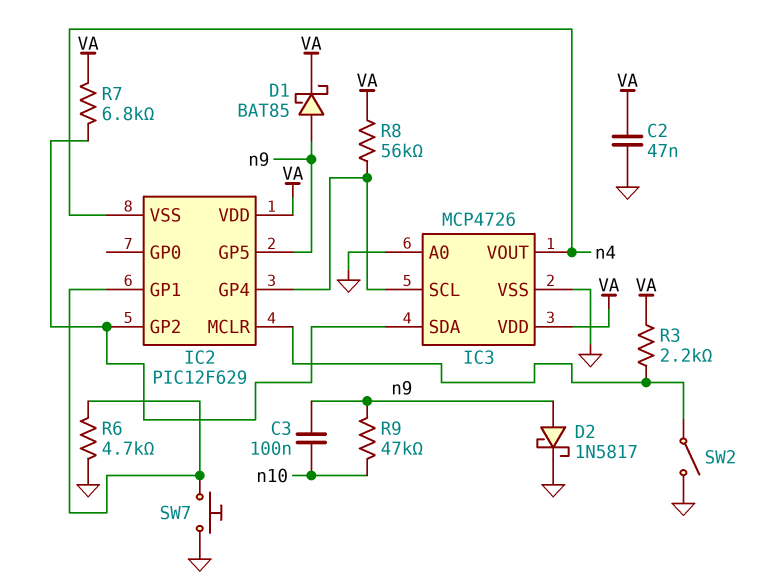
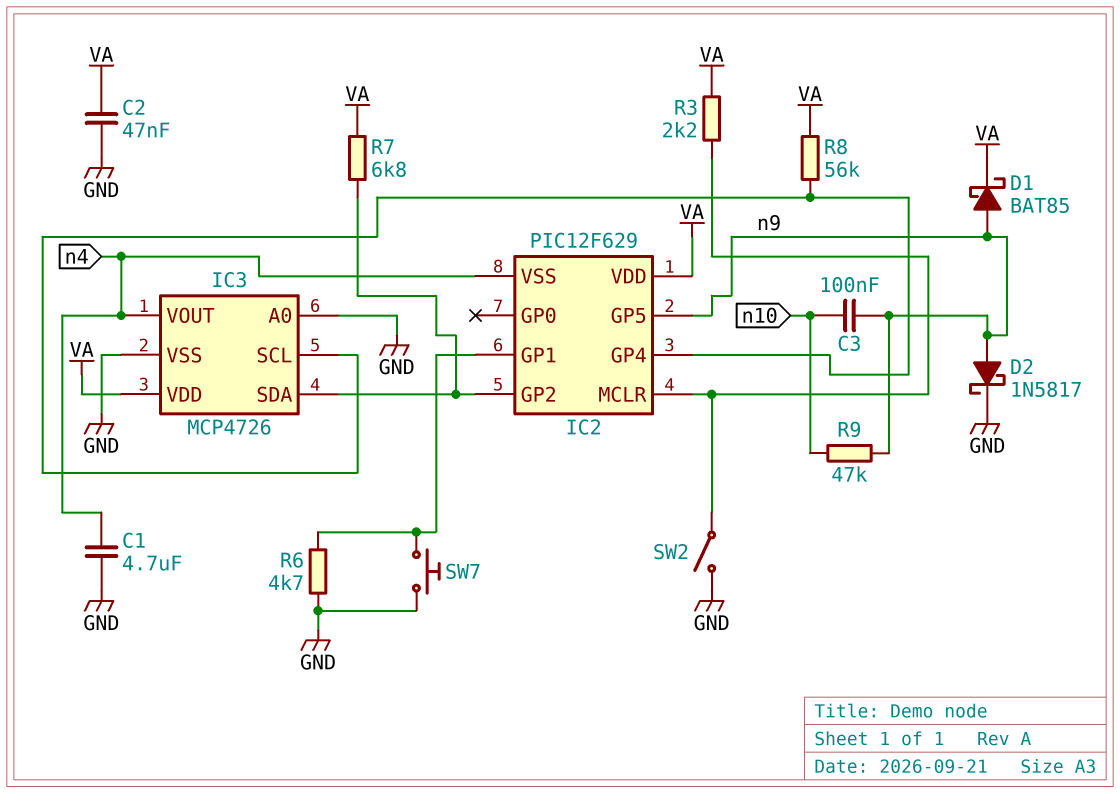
C1: none -> 4.7uF (GND, n4)

